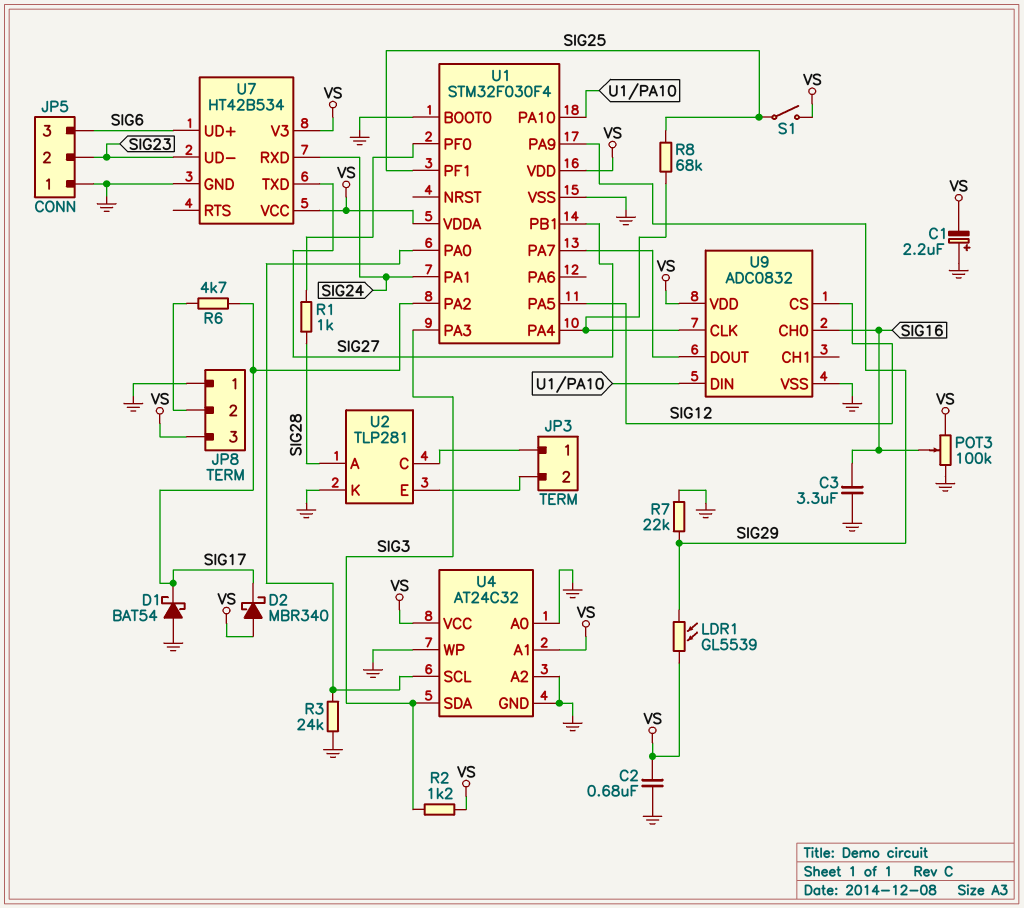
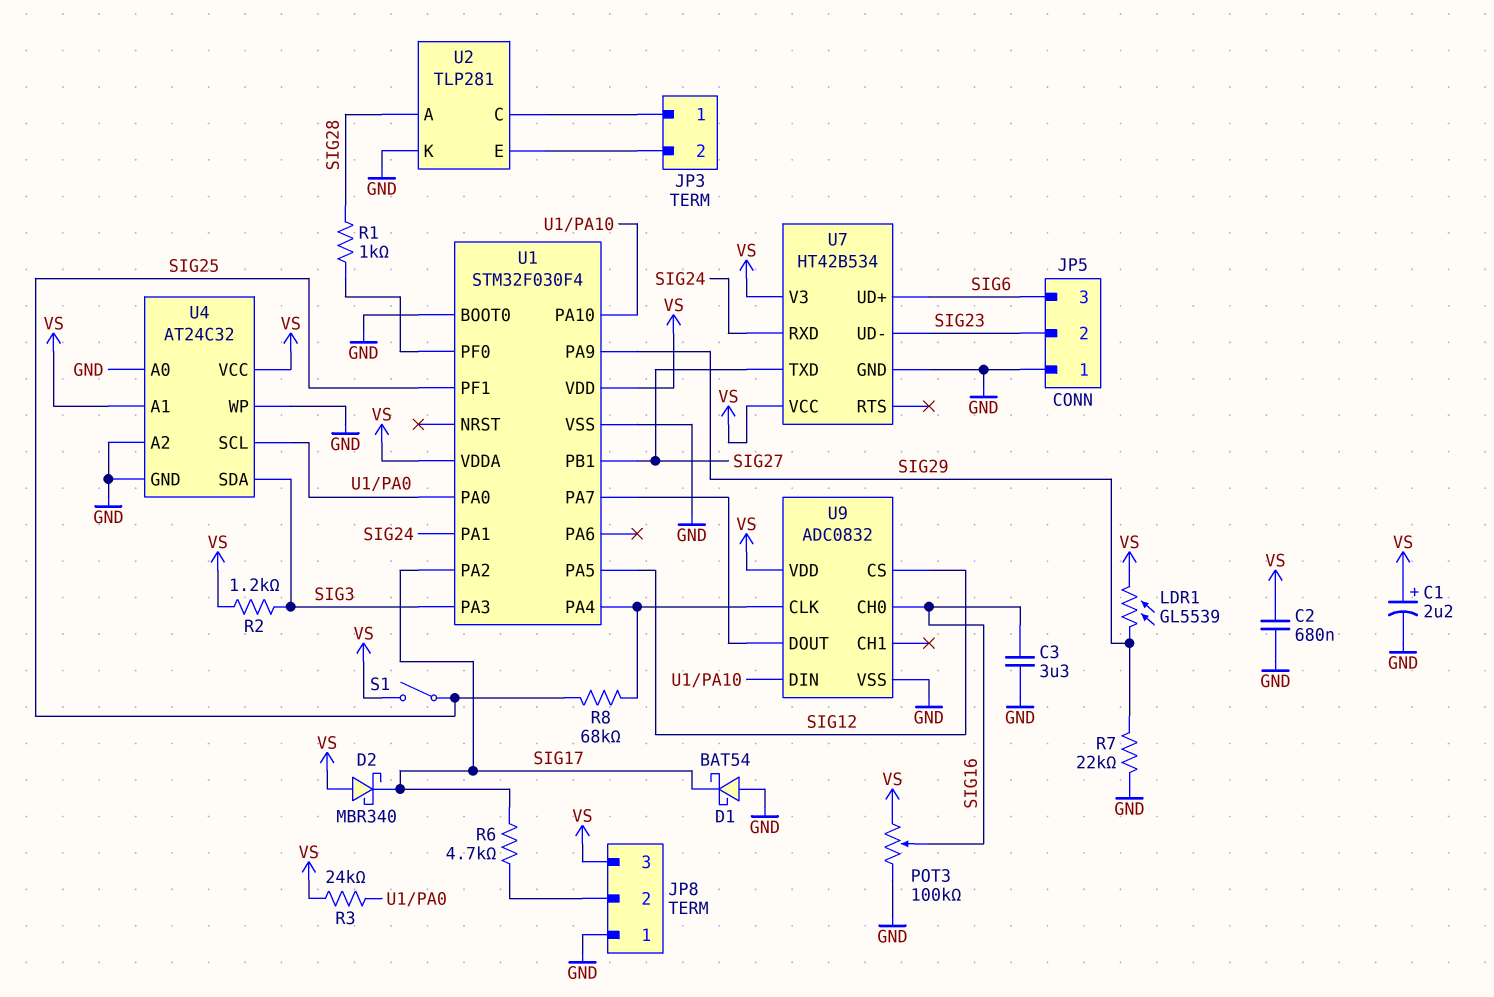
C1: 2.2uF (plus GND, minus VS) -> 2.2uF (plus VS, minus GND)
R3: 24k (GND, U1/PA0) -> 24k (U1/PA0, VS)

